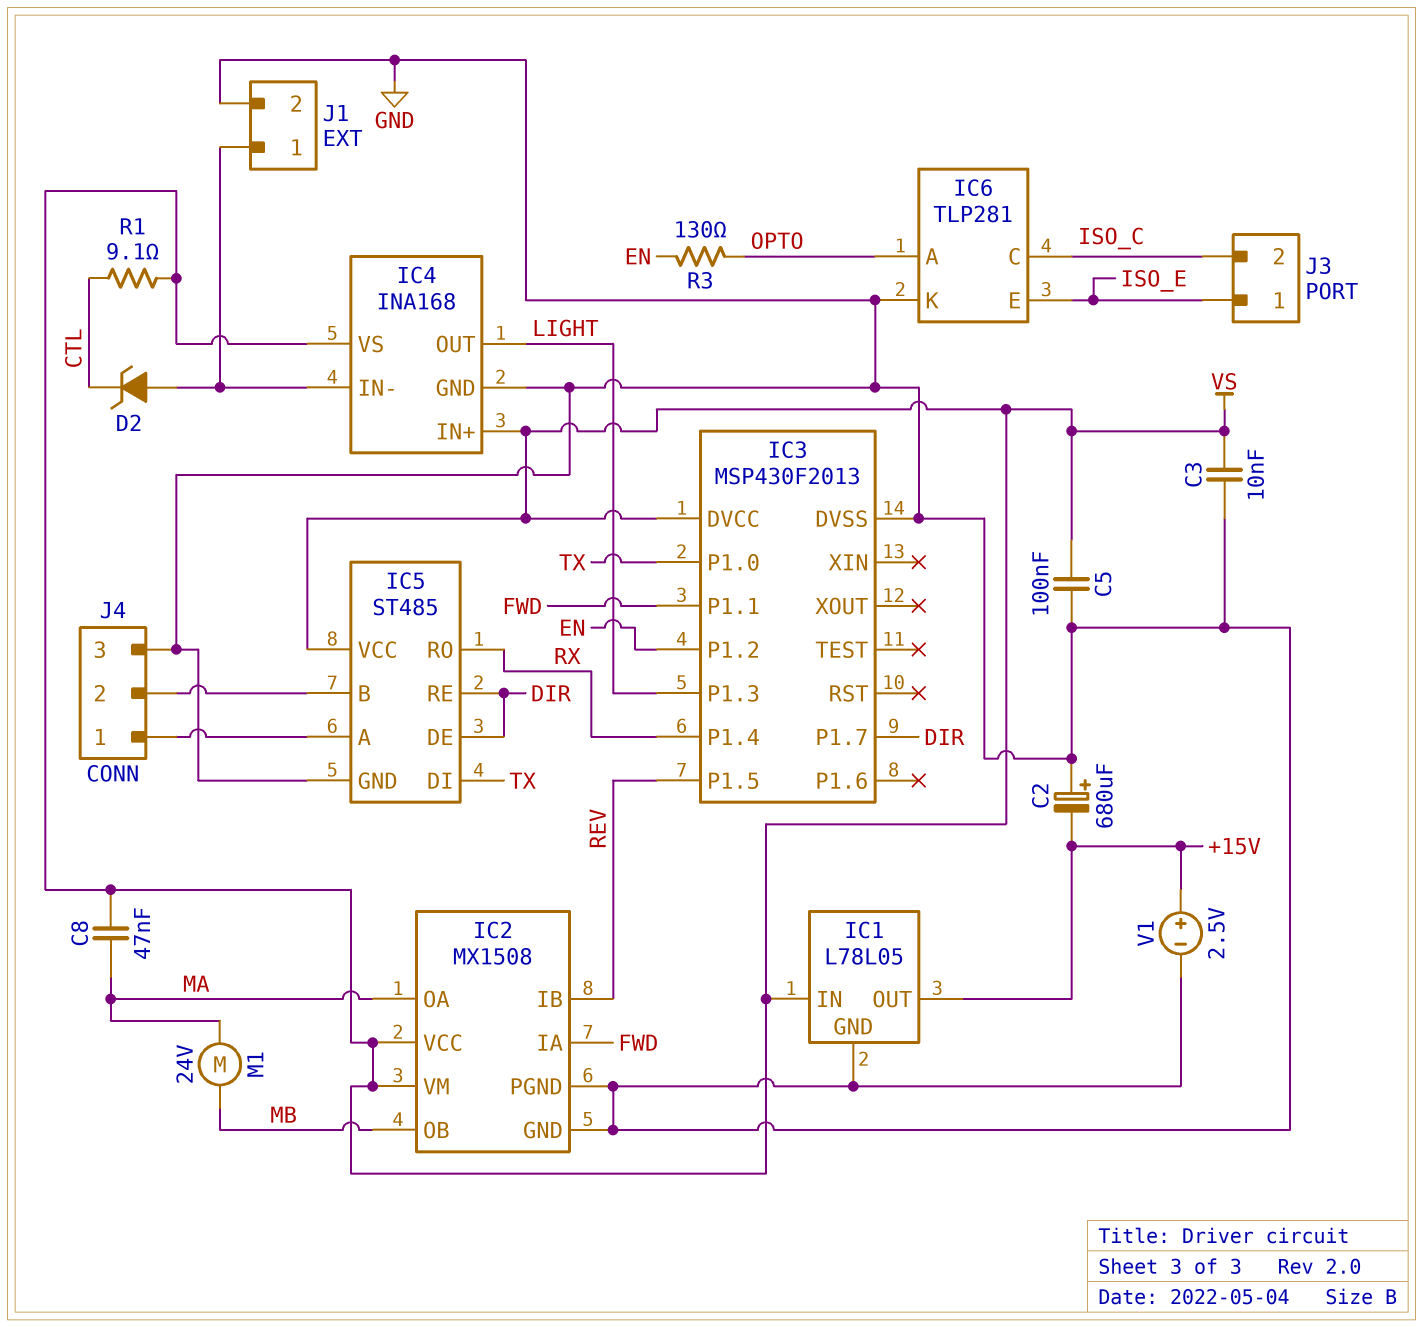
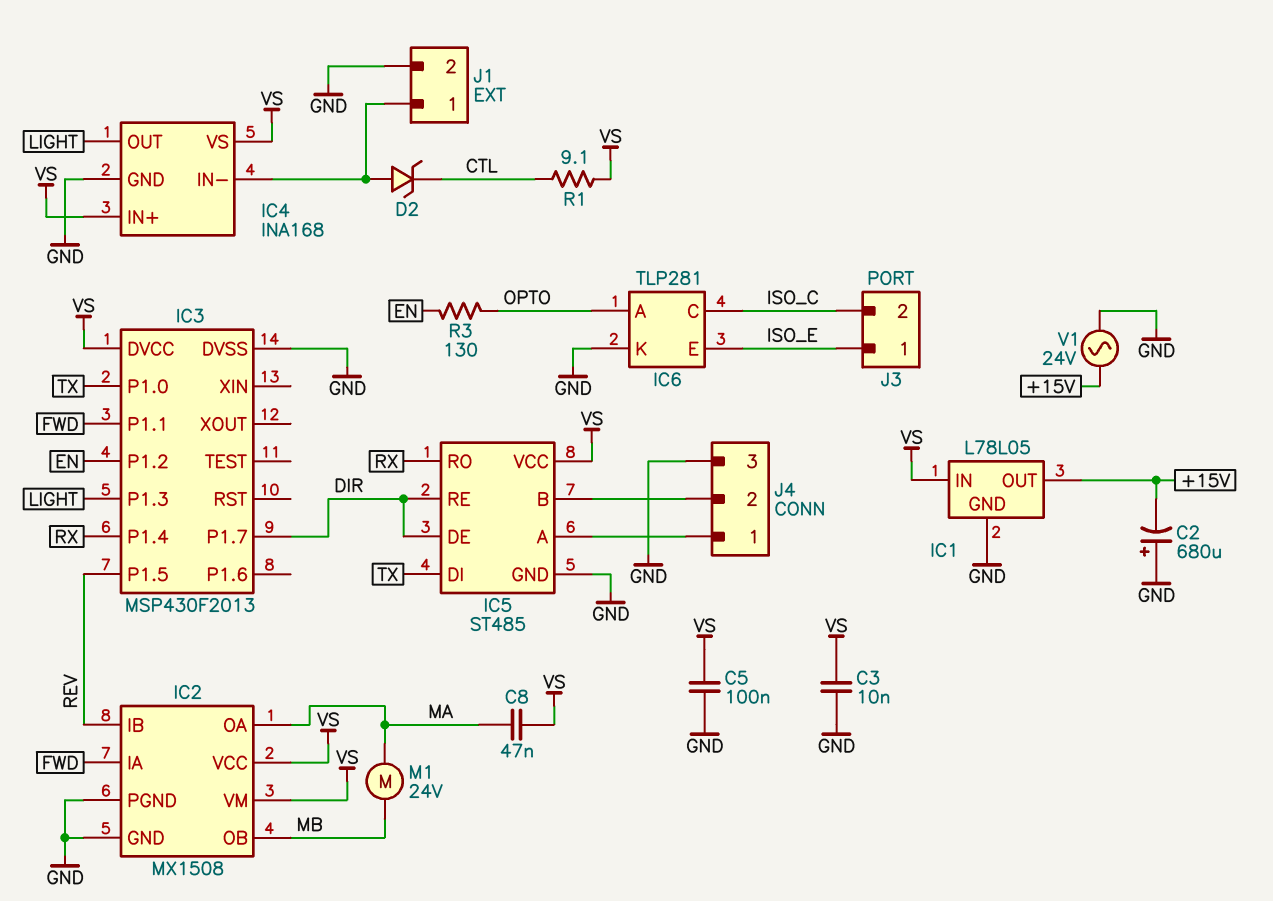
V1: 2.5V (plus +15V, minus GND) -> AC 24V (+15V, GND)

